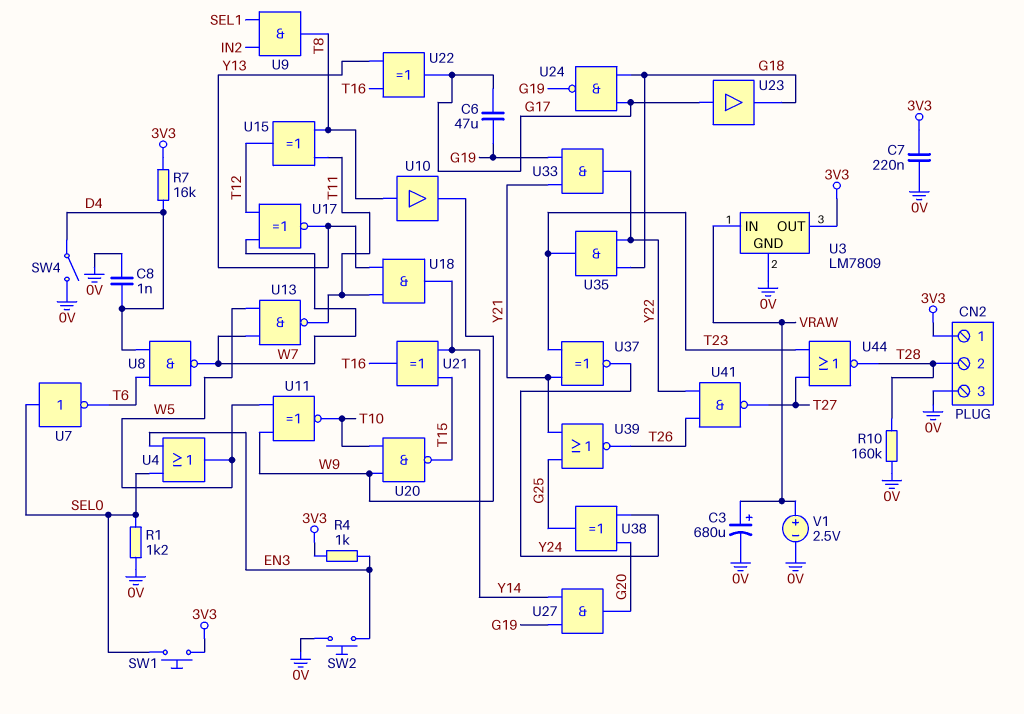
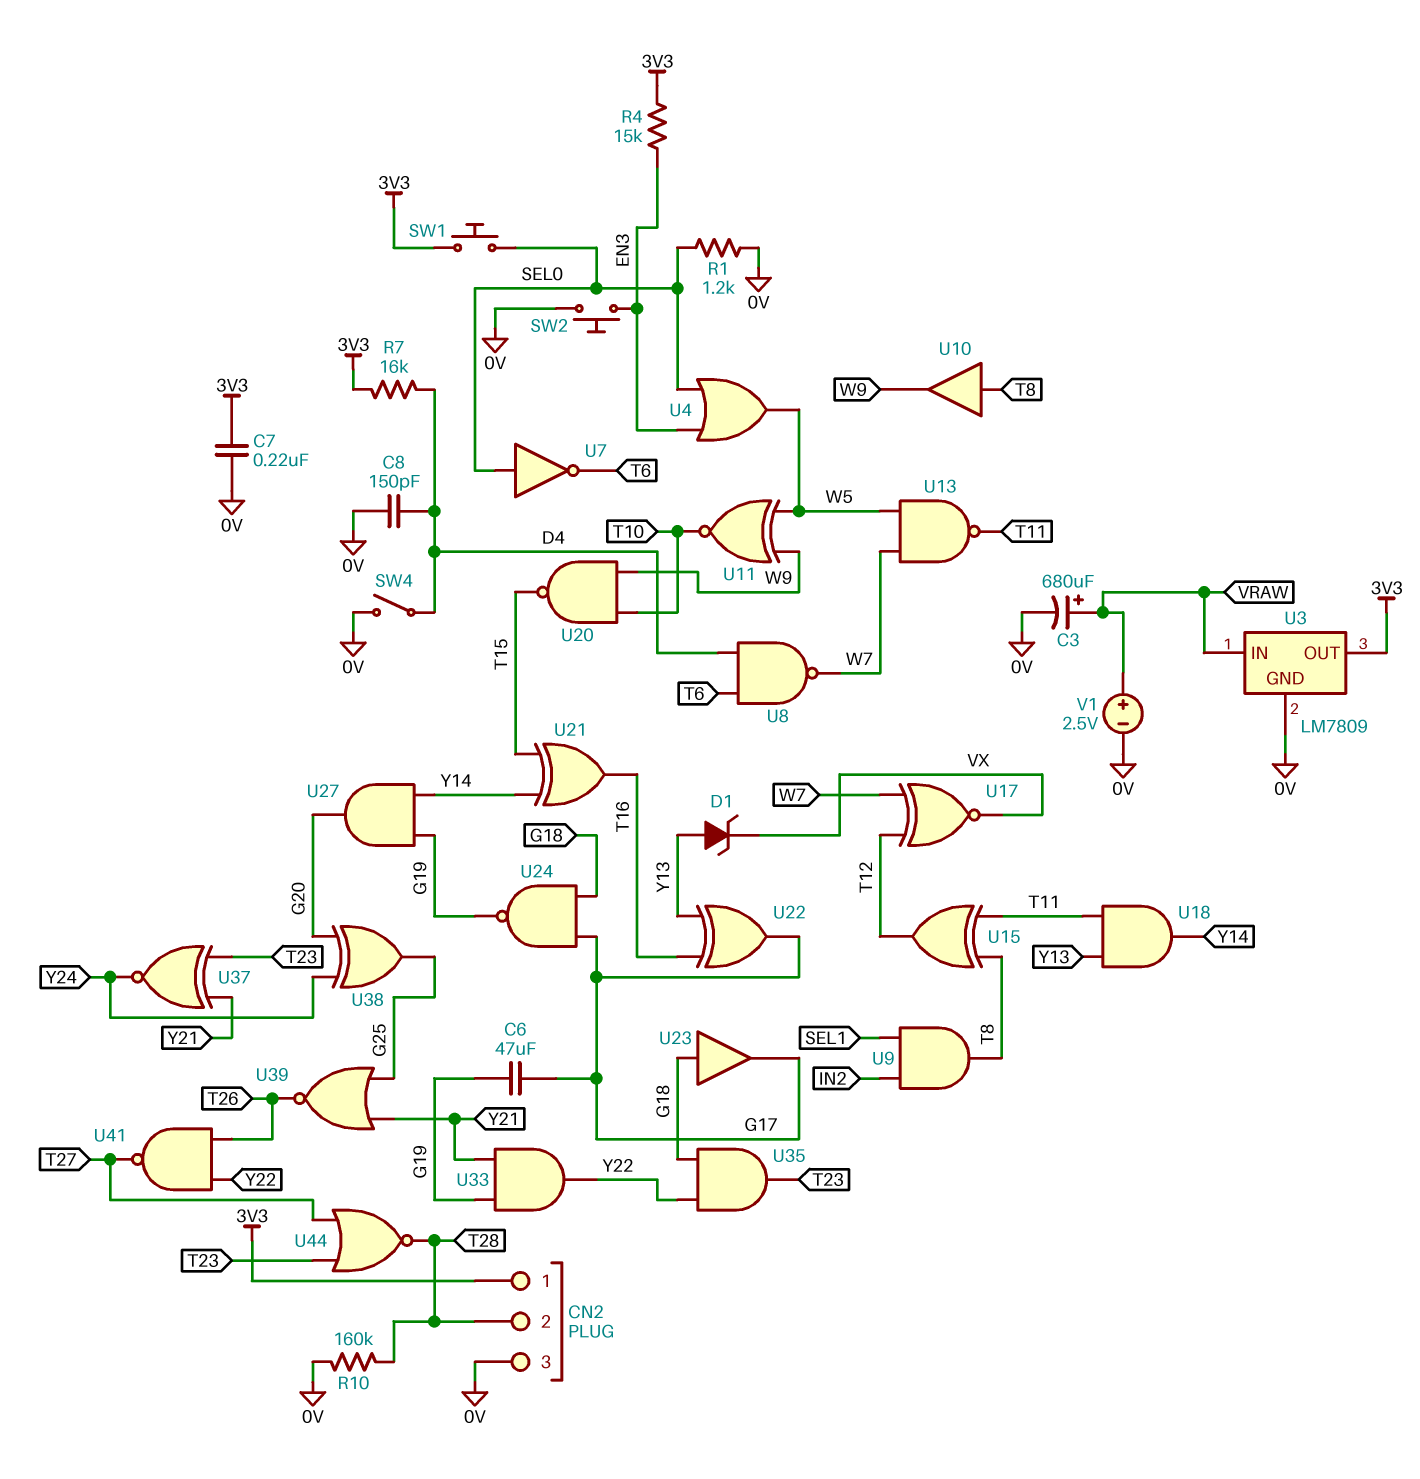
C8: 1nF (0V, D4) -> 150pF (0V, D4)
D1: none -> zener (A Y13, K VX)
R4: 1k (3V3, EN3) -> 15k (3V3, EN3)
U17: XNOR (in T12, in W7, out Y13) -> XNOR (in T12, in W7, out VX)
U23: buffer (in G17, out G18) -> buffer (in G18, out G17)

